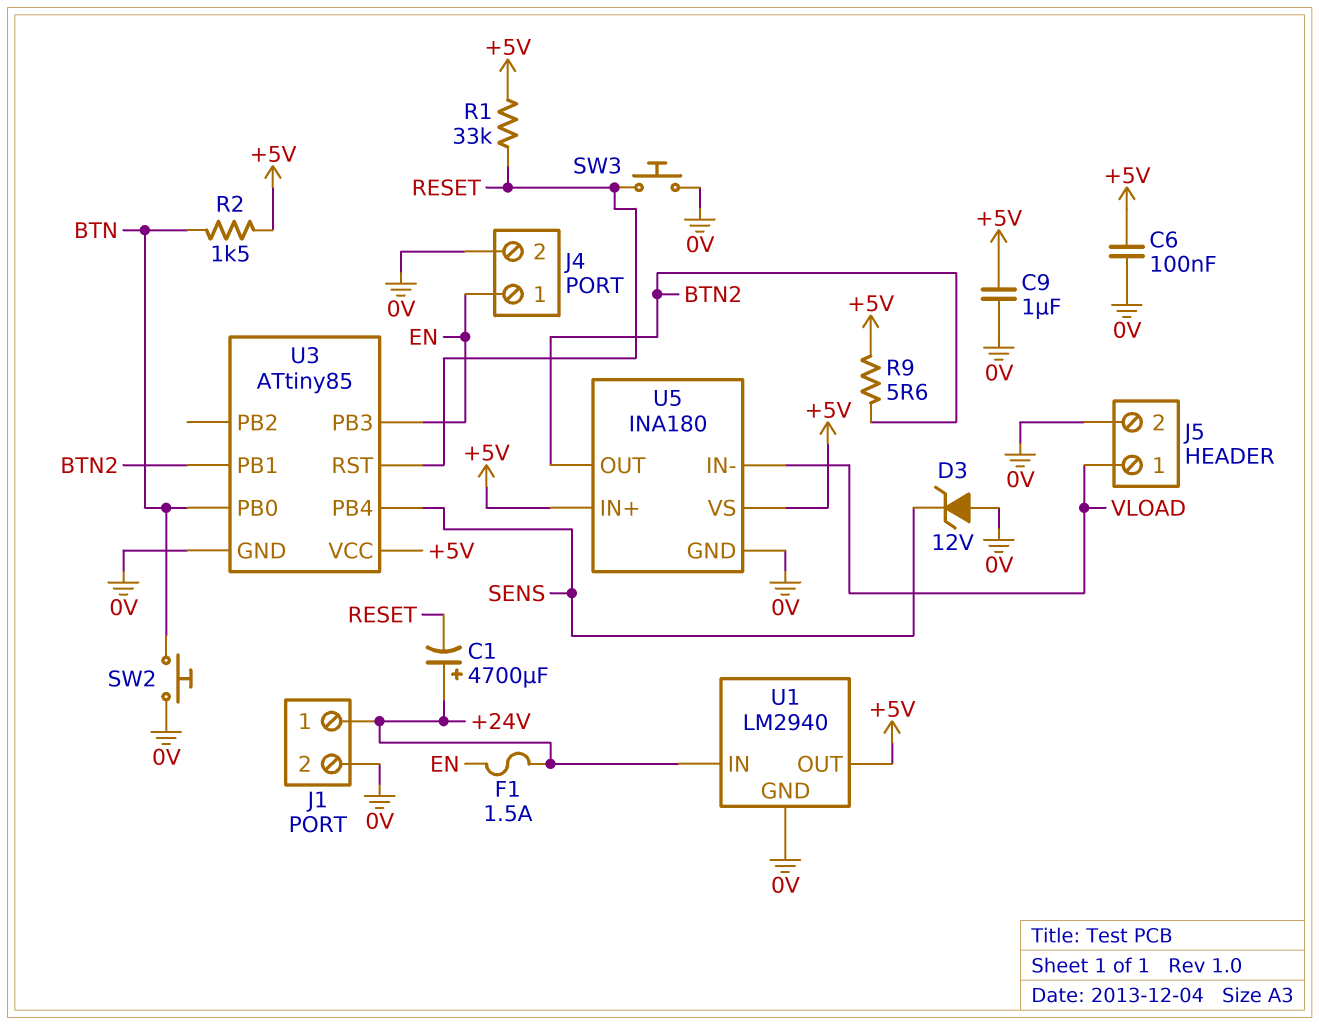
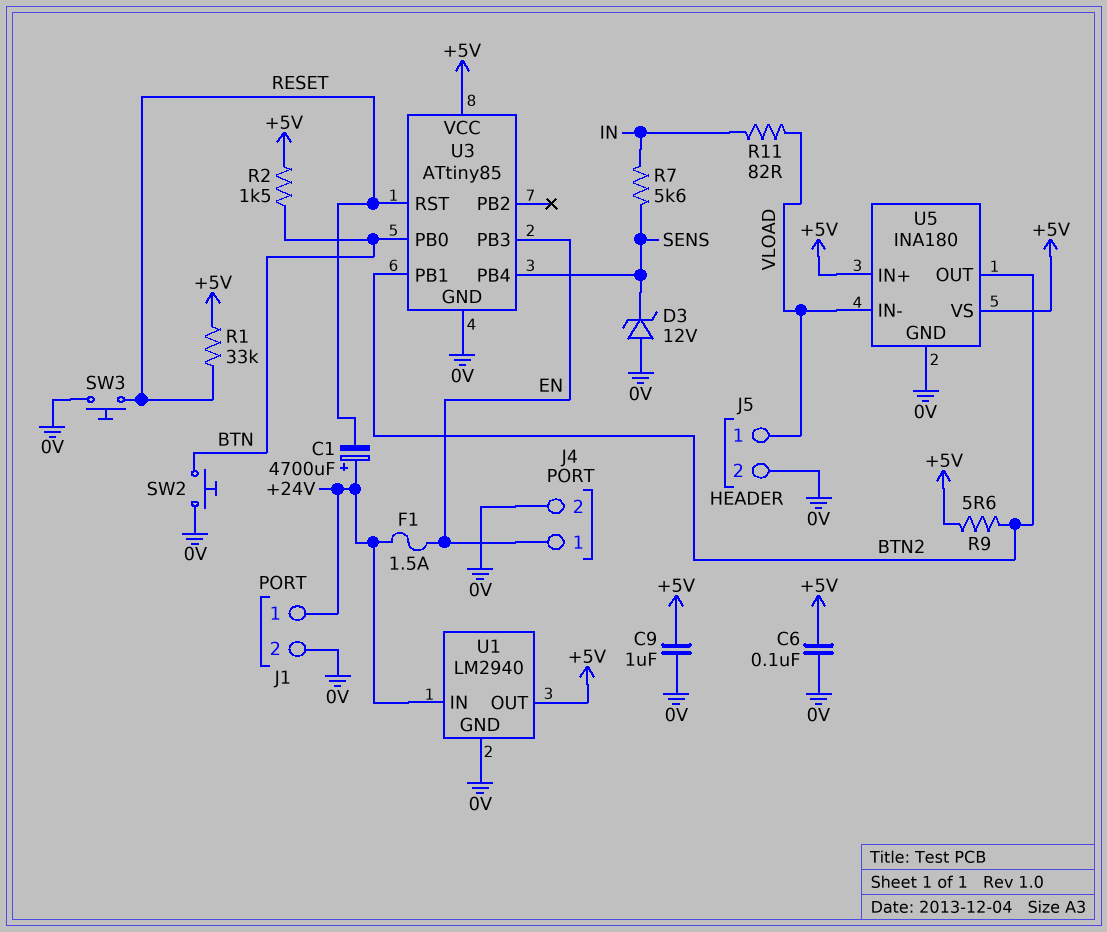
R7: none -> 5.6k (IN, SENS)
R11: none -> 82 (IN, VLOAD)

